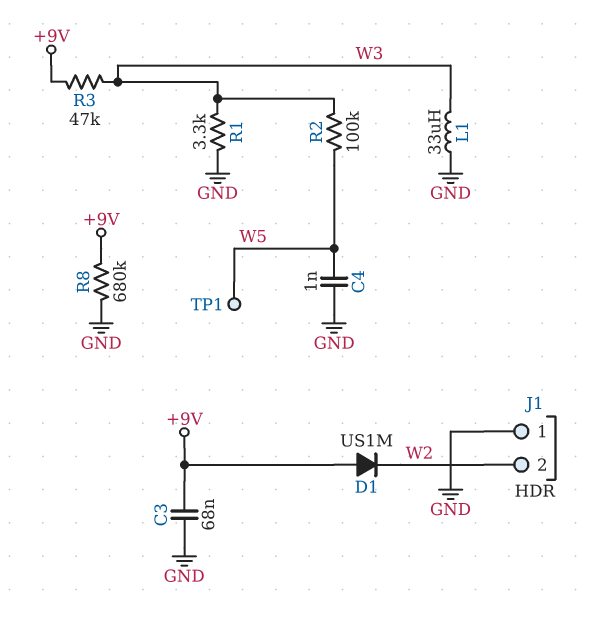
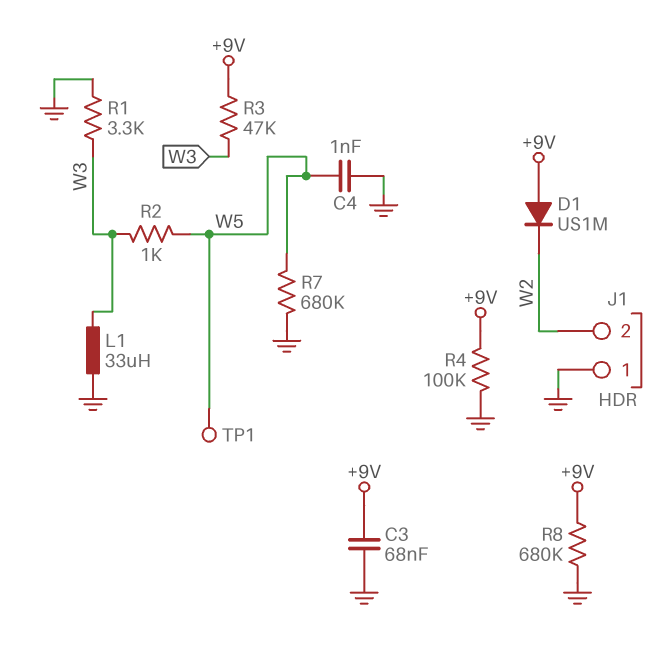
R2: 100k (W3, W5) -> 1k (W3, W5)
R4: none -> 100k (+9V, GND)
R7: none -> 680k (GND, W5)

